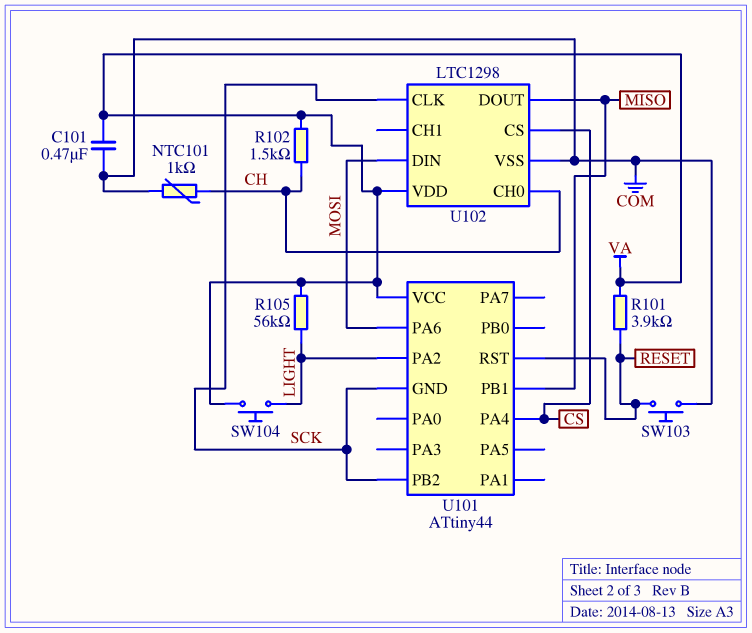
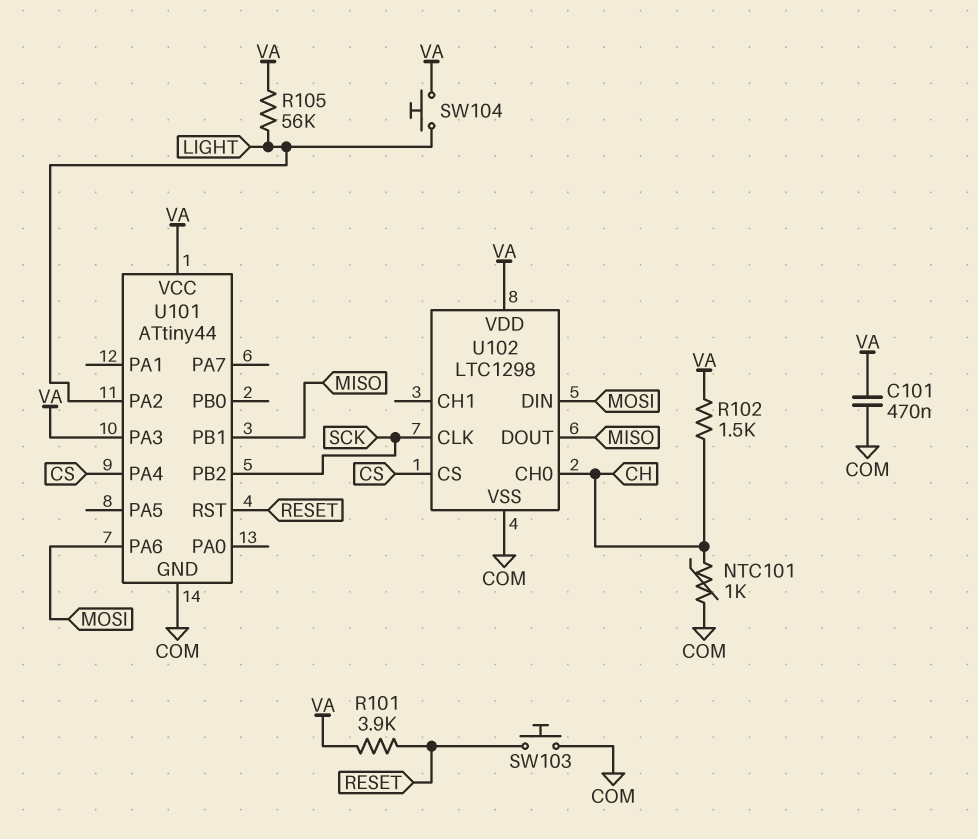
U101 pin GND: SCK -> COM
U101 pin PA3: none -> VA

